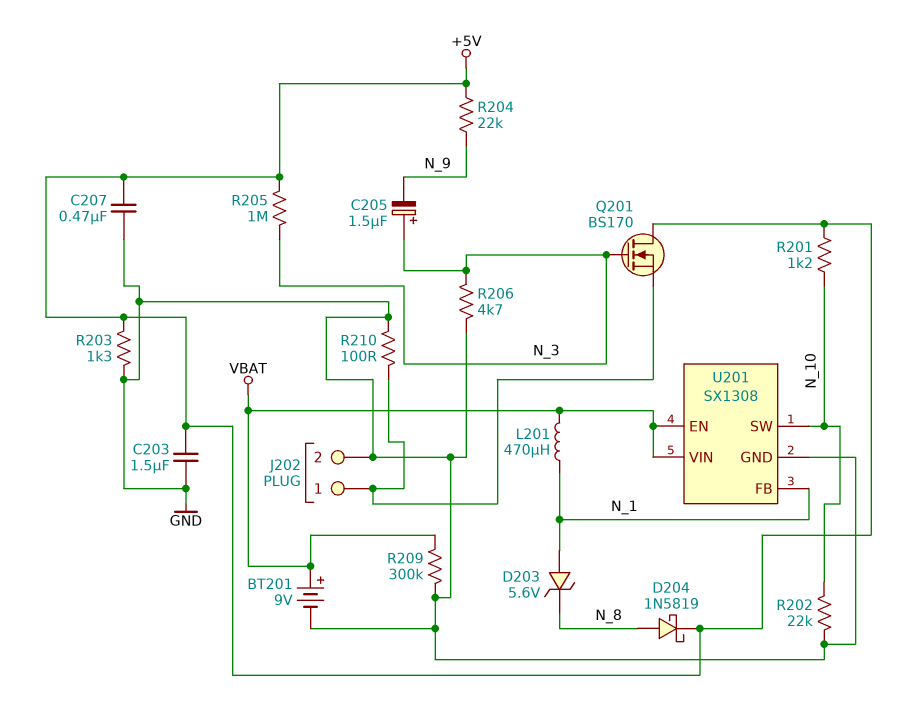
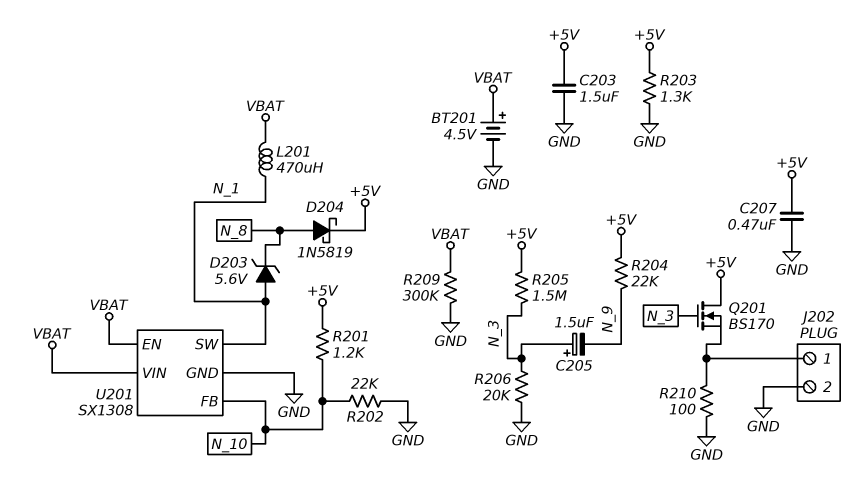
BT201: 9V (plus VBAT, minus GND) -> 4.5V (plus VBAT, minus GND)
R205: 1M (+5V, N_3) -> 1.5M (+5V, N_3)
R206: 4.7k (GND, N_3) -> 20k (GND, N_3)
U201 pin FB: N_1 -> N_10
U201 pin SW: N_10 -> N_1

